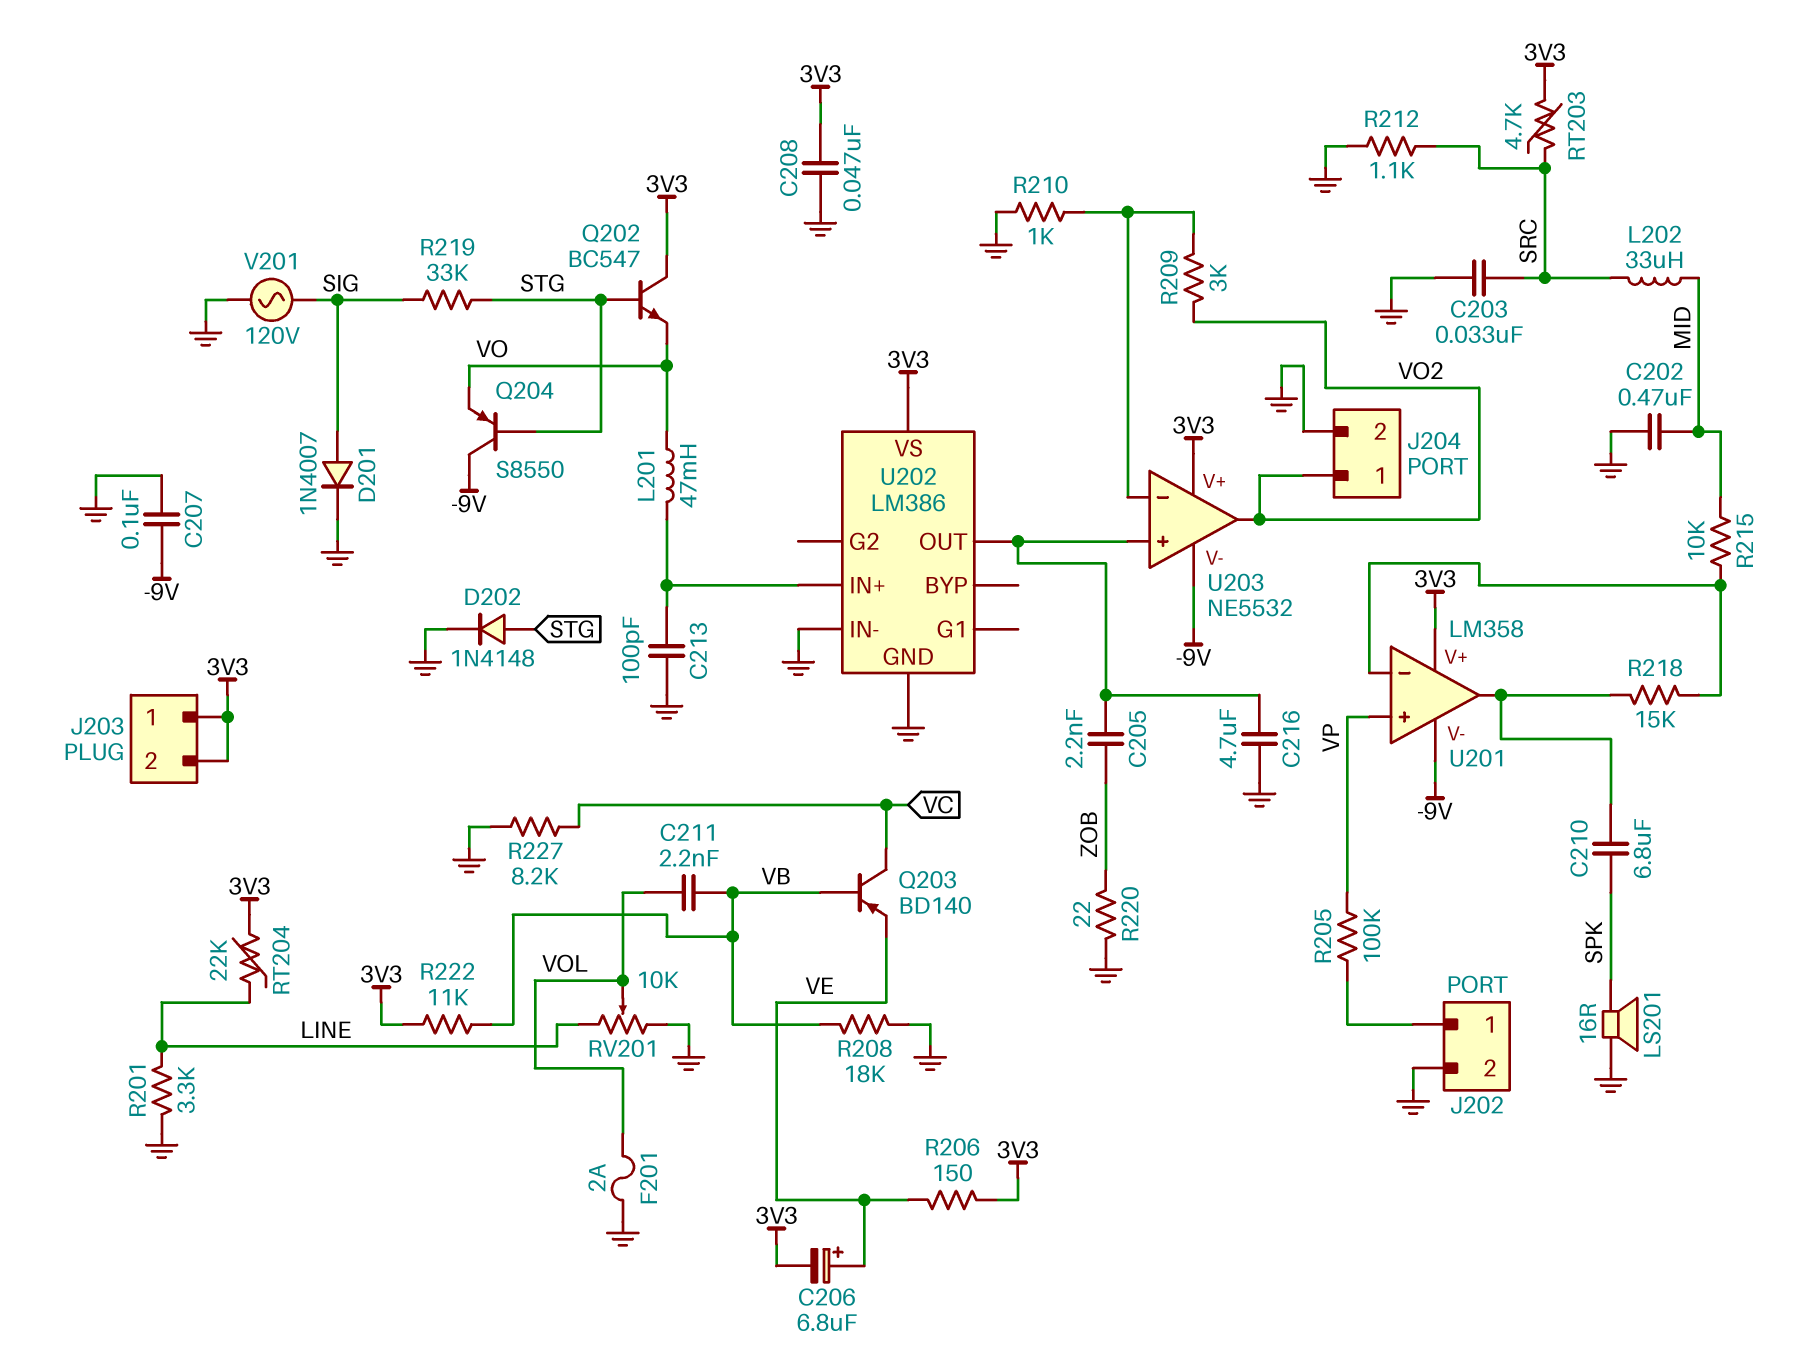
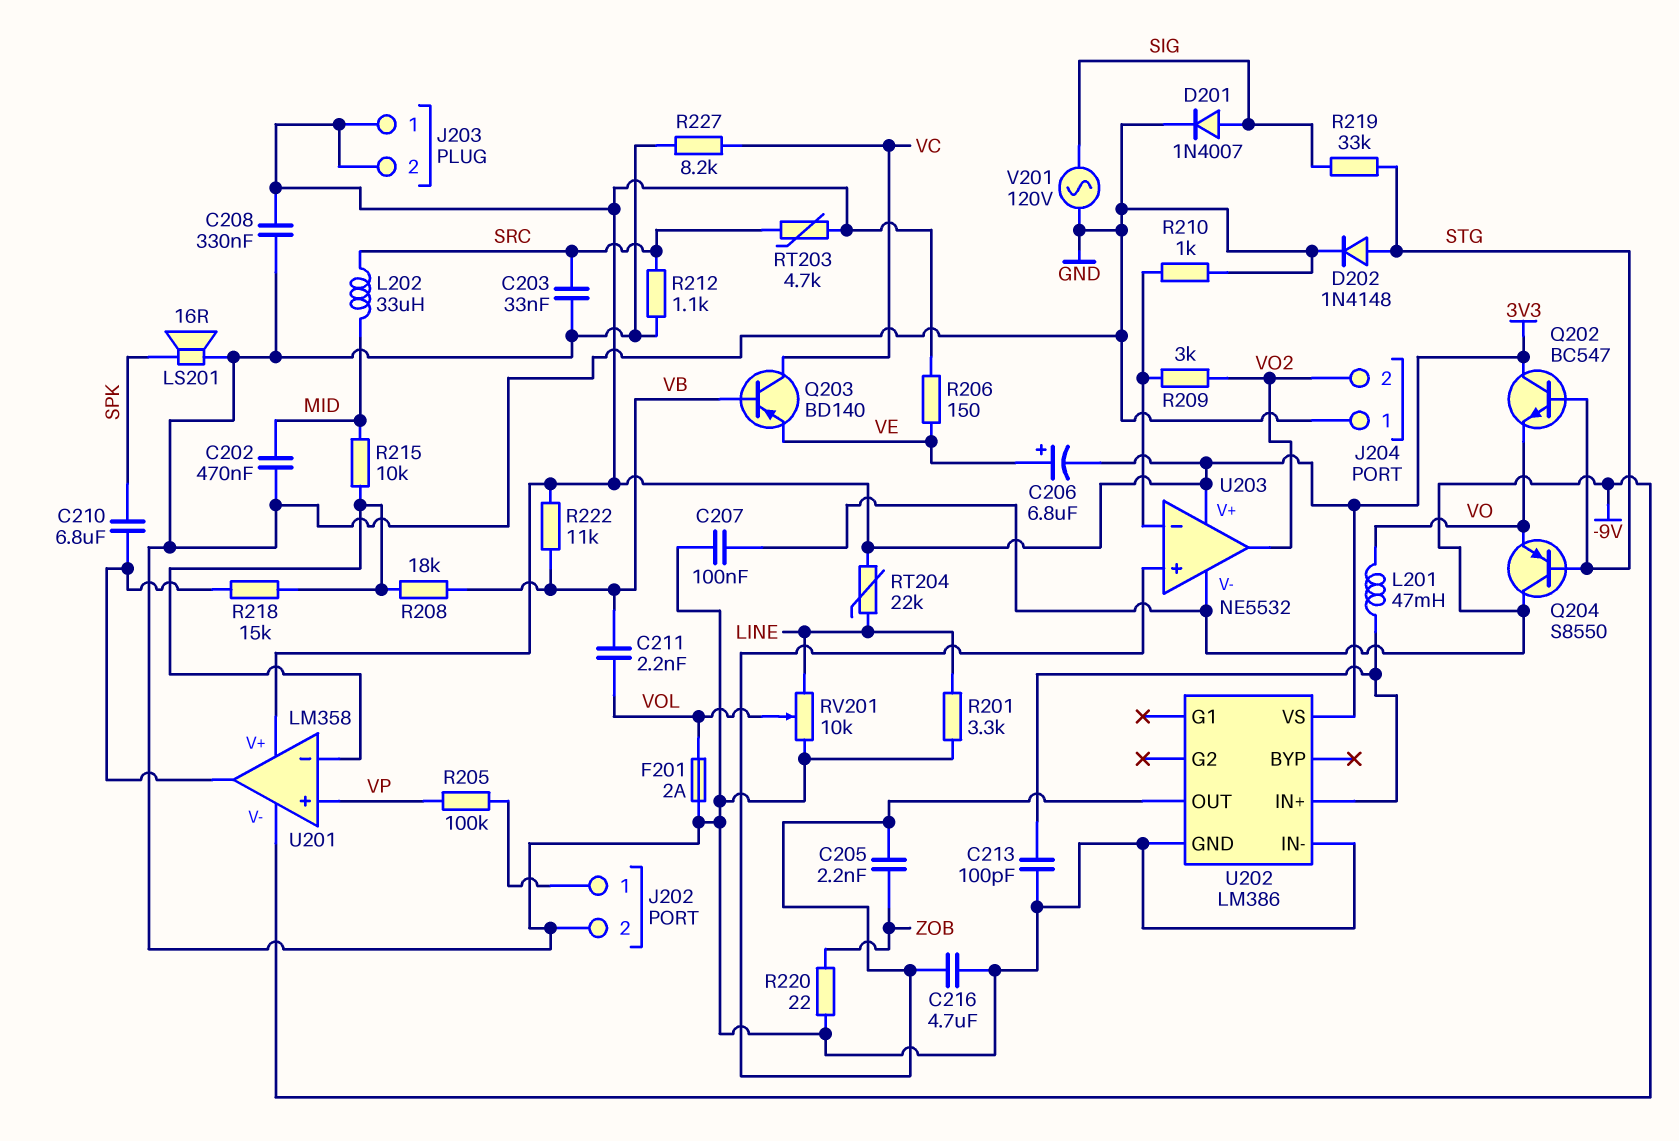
C208: 47nF (3V3, GND) -> 330nF (3V3, GND)
J204 pin 1: VO2 -> GND
J204 pin 2: GND -> VO2
R208: 18k (GND, VB) -> 18k (U201/in-, VB)

